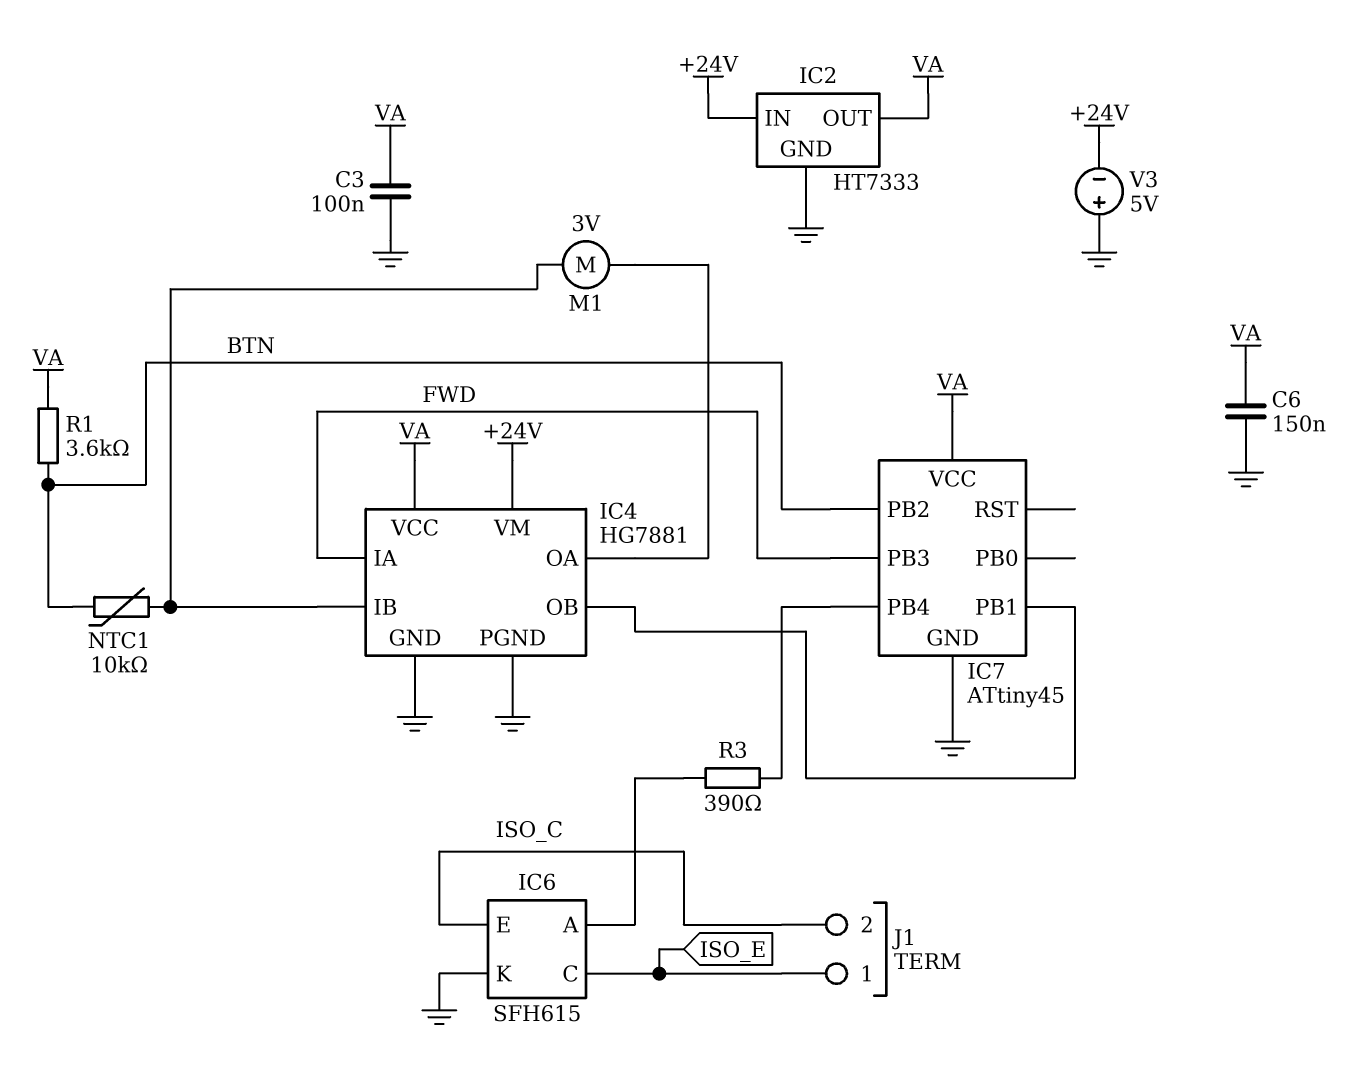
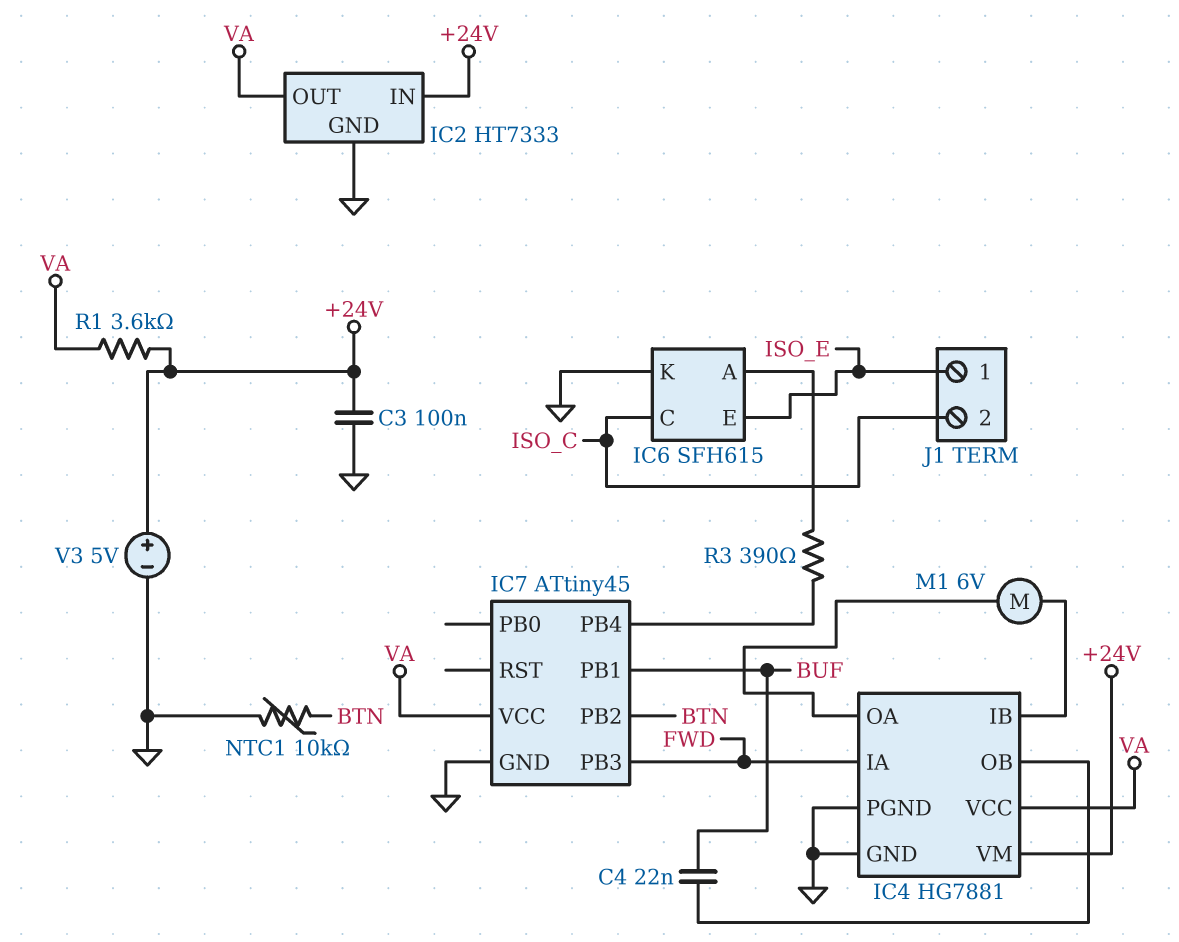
C3: 100nF (GND, VA) -> 100nF (+24V, GND)
C4: none -> 22nF (BUF, IC4/OB)
C6: 150nF (GND, VA) -> none
IC6 pin C: ISO_E -> ISO_C
IC6 pin E: ISO_C -> ISO_E
IC7 pin PB1: IC4/OB -> BUF
M1: motor 3V (IC4/IB, IC4/OA) -> motor 6V (IC4/IB, IC4/OA)
NTC1: 10k (BTN, IC4/IB) -> 10k (BTN, GND)
R1: 3.6k (BTN, VA) -> 3.6k (+24V, VA)
V3: 5V (plus GND, minus +24V) -> 5V (plus +24V, minus GND)

